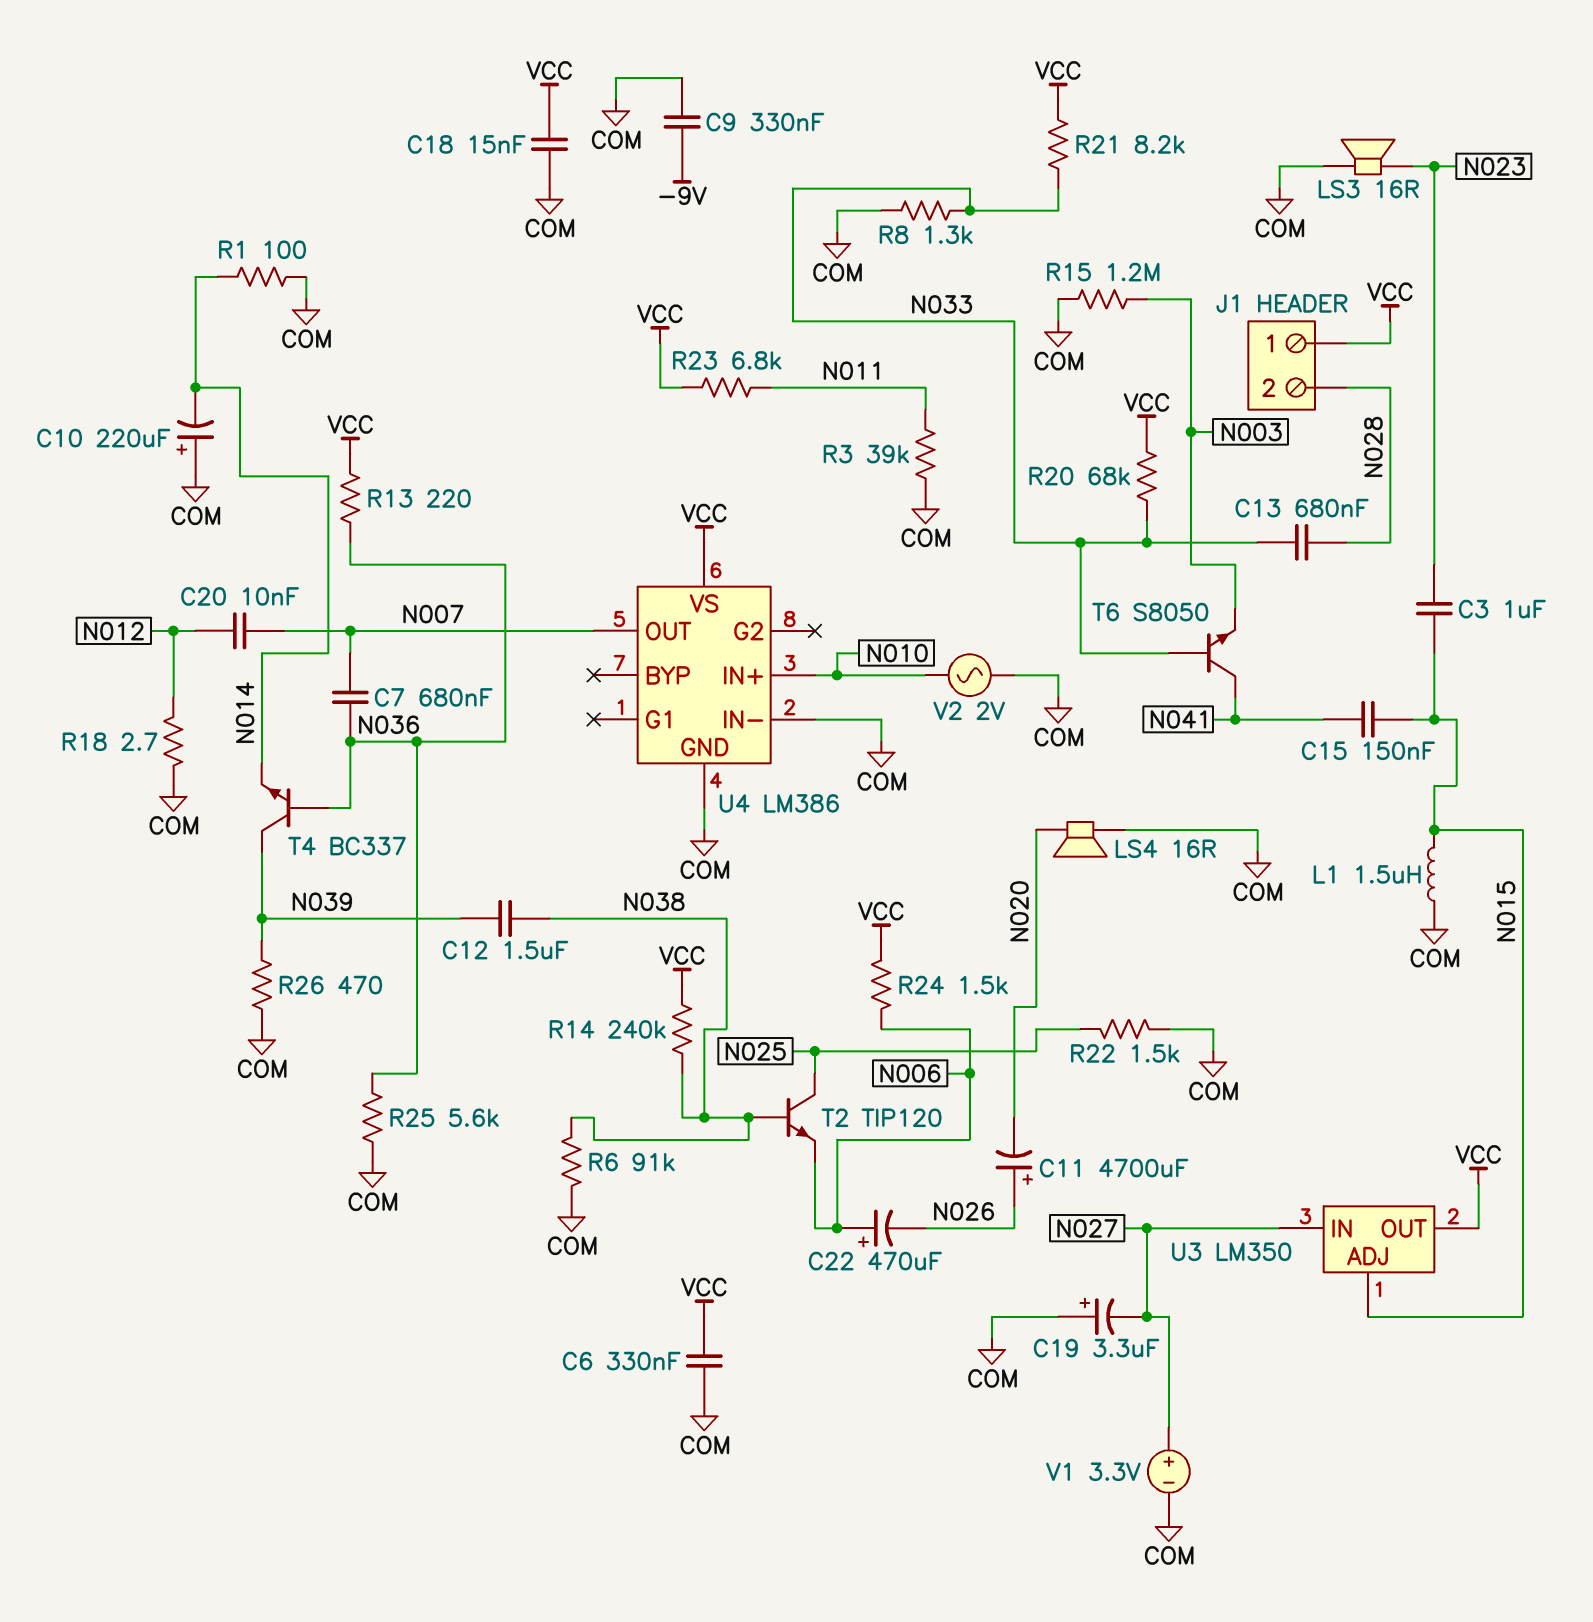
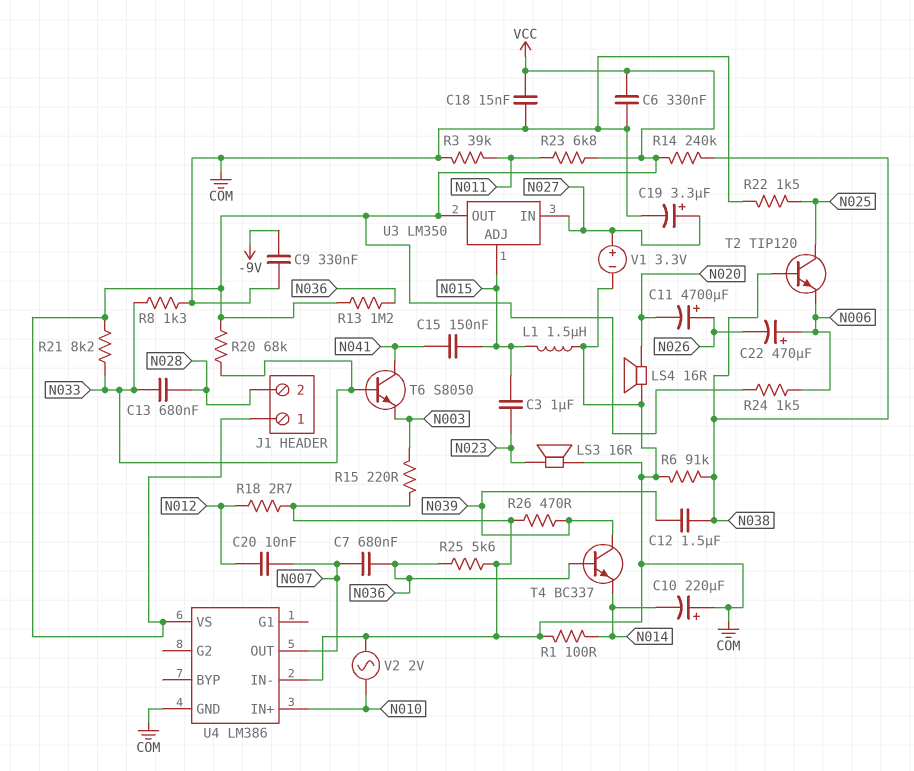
C19: 3.3uF (plus COM, minus N027) -> 3.3uF (plus N027, minus COM)
R13: 220 (N036, VCC) -> 1.2M (N036, VCC)
R15: 1.2M (COM, N003) -> 220 (COM, N003)

